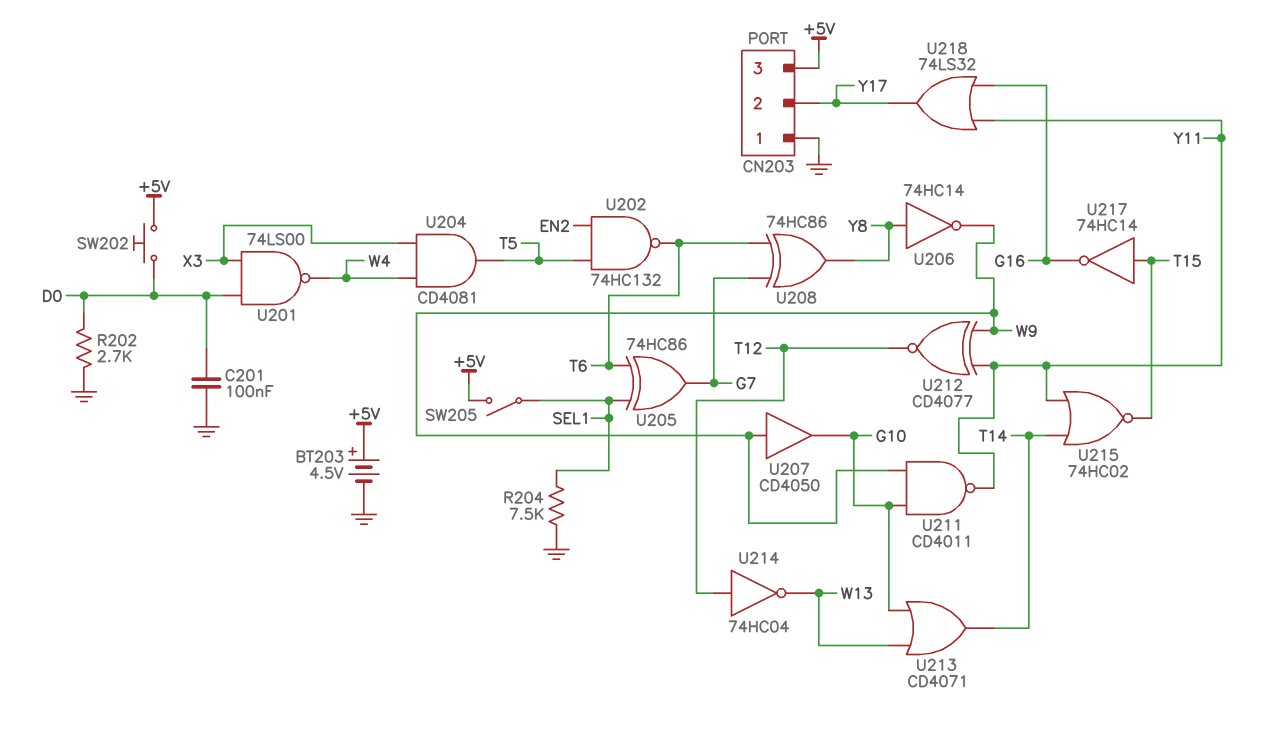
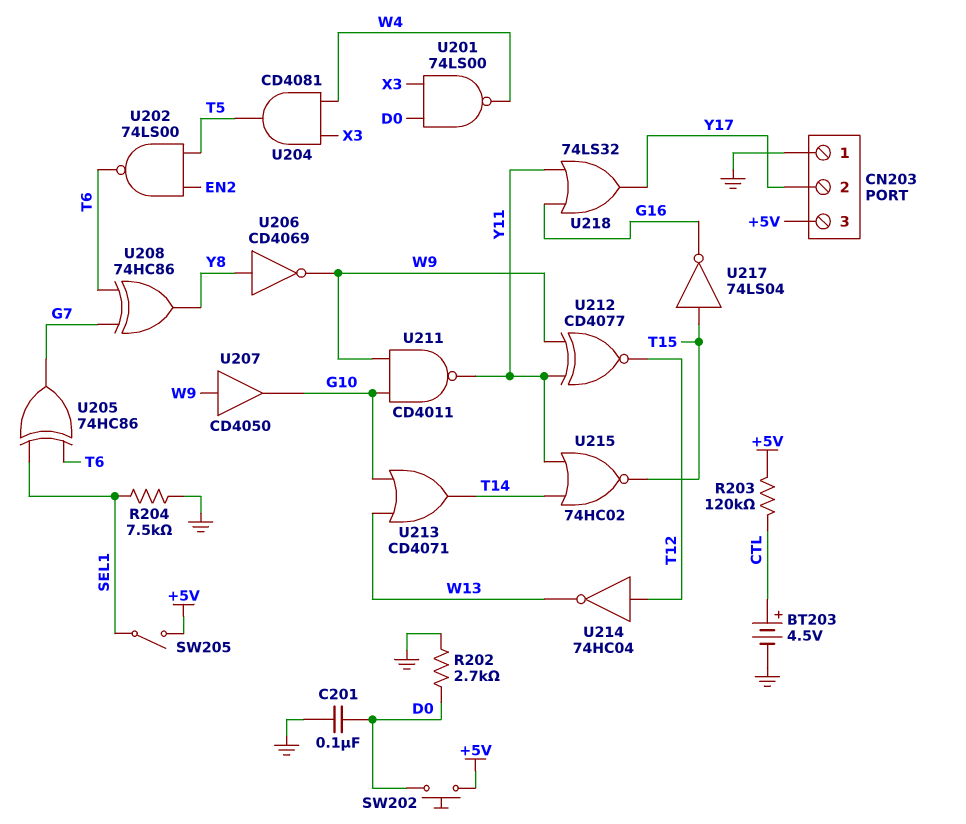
BT203: 4.5V (plus +5V, minus GND) -> 4.5V (plus CTL, minus GND)
R203: none -> 120k (+5V, CTL)
U202: NAND 74HC132 (in EN2, in T5, out T6) -> NAND 74LS00 (in EN2, in T5, out T6)
U206: NOT 74HC14 (in Y8, out W9) -> NOT CD4069 (in Y8, out W9)
U217: NOT 74HC14 (in T15, out G16) -> NOT 74LS04 (in T15, out G16)

